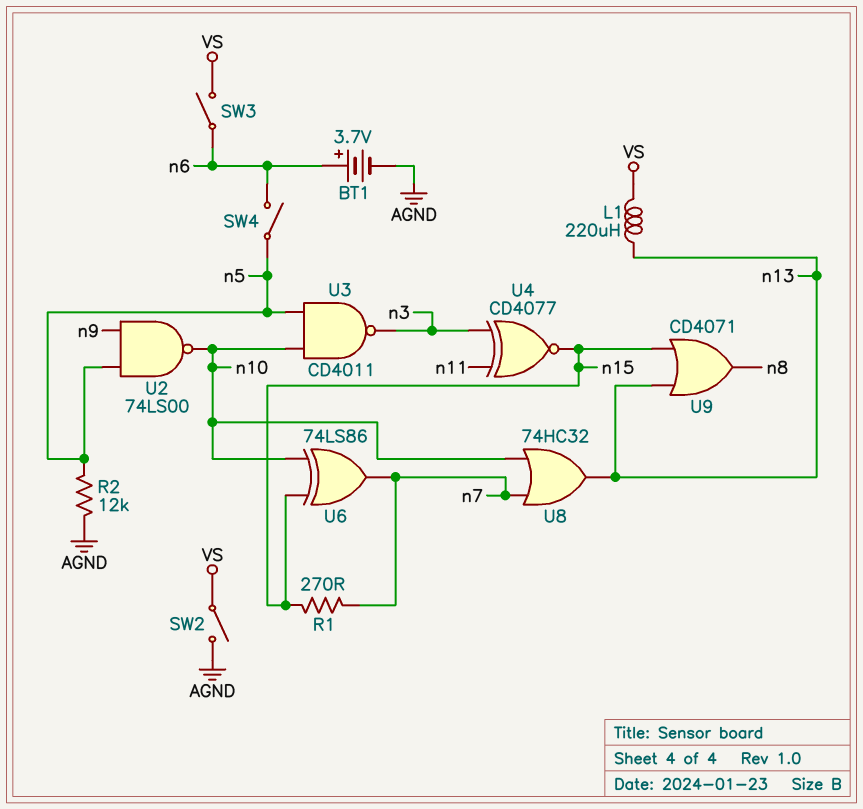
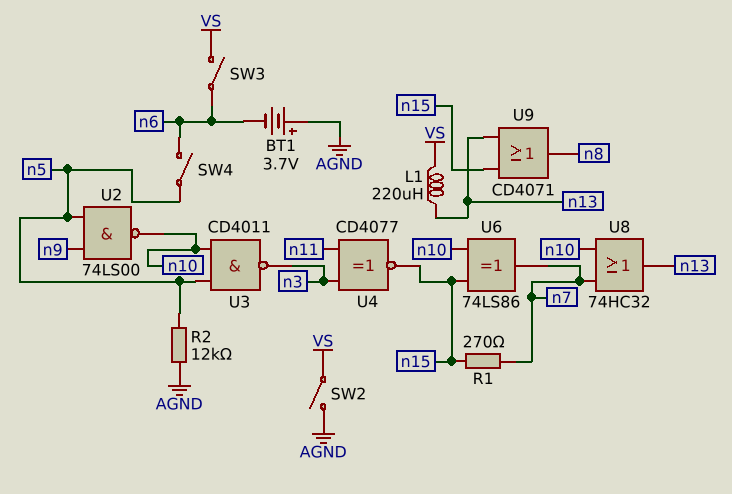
BT1: 3.7V (plus n6, minus AGND) -> 3.7V (plus AGND, minus n6)

